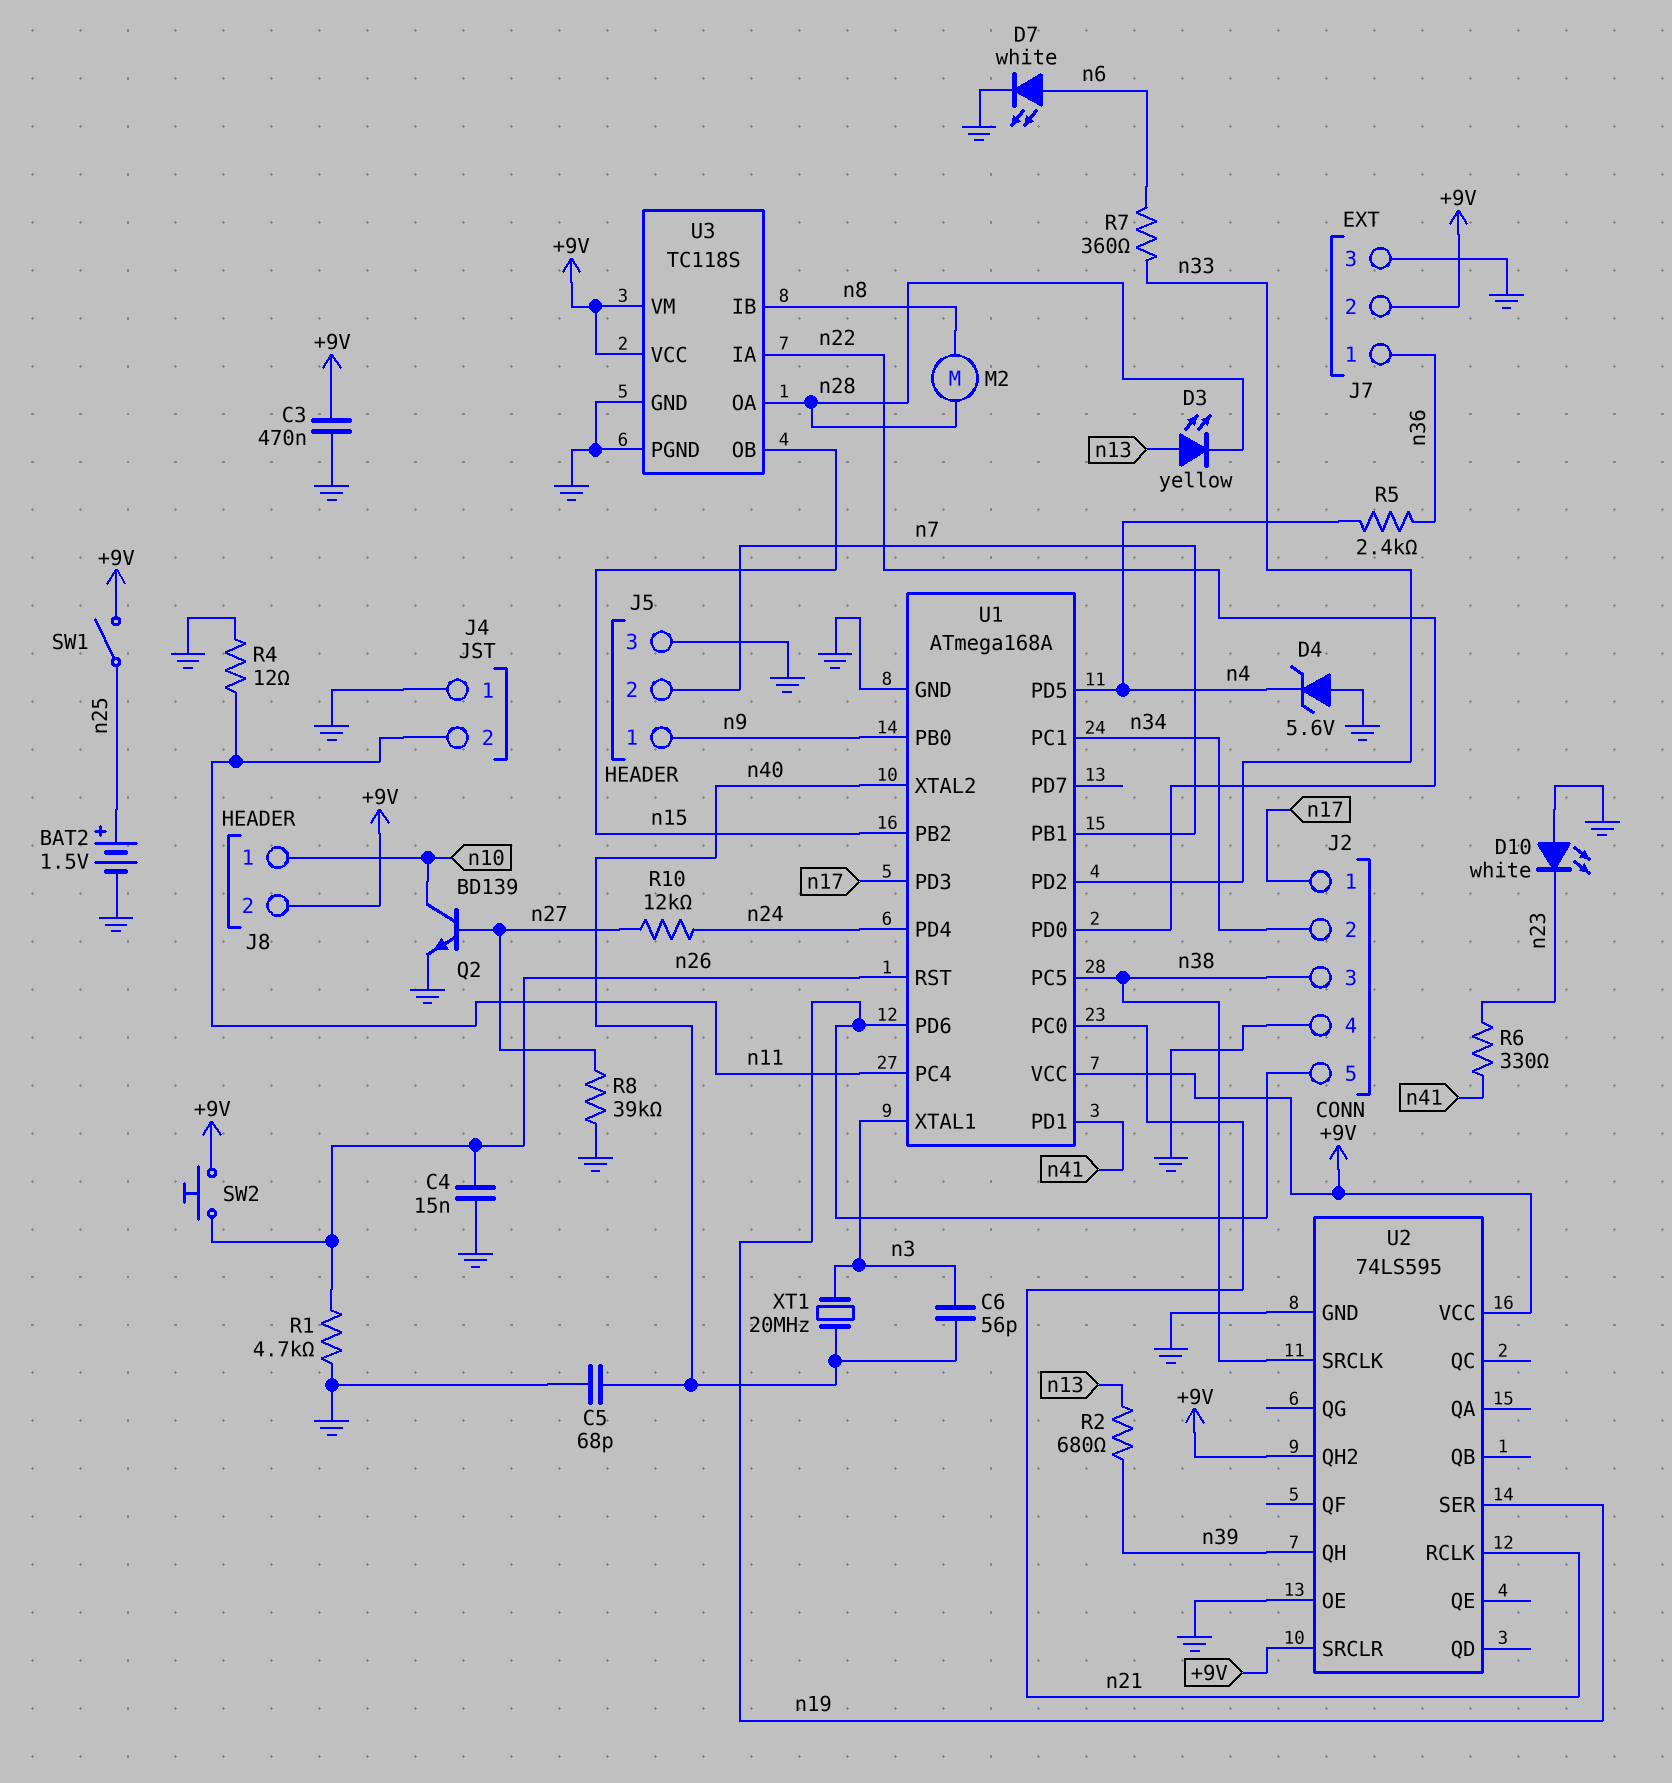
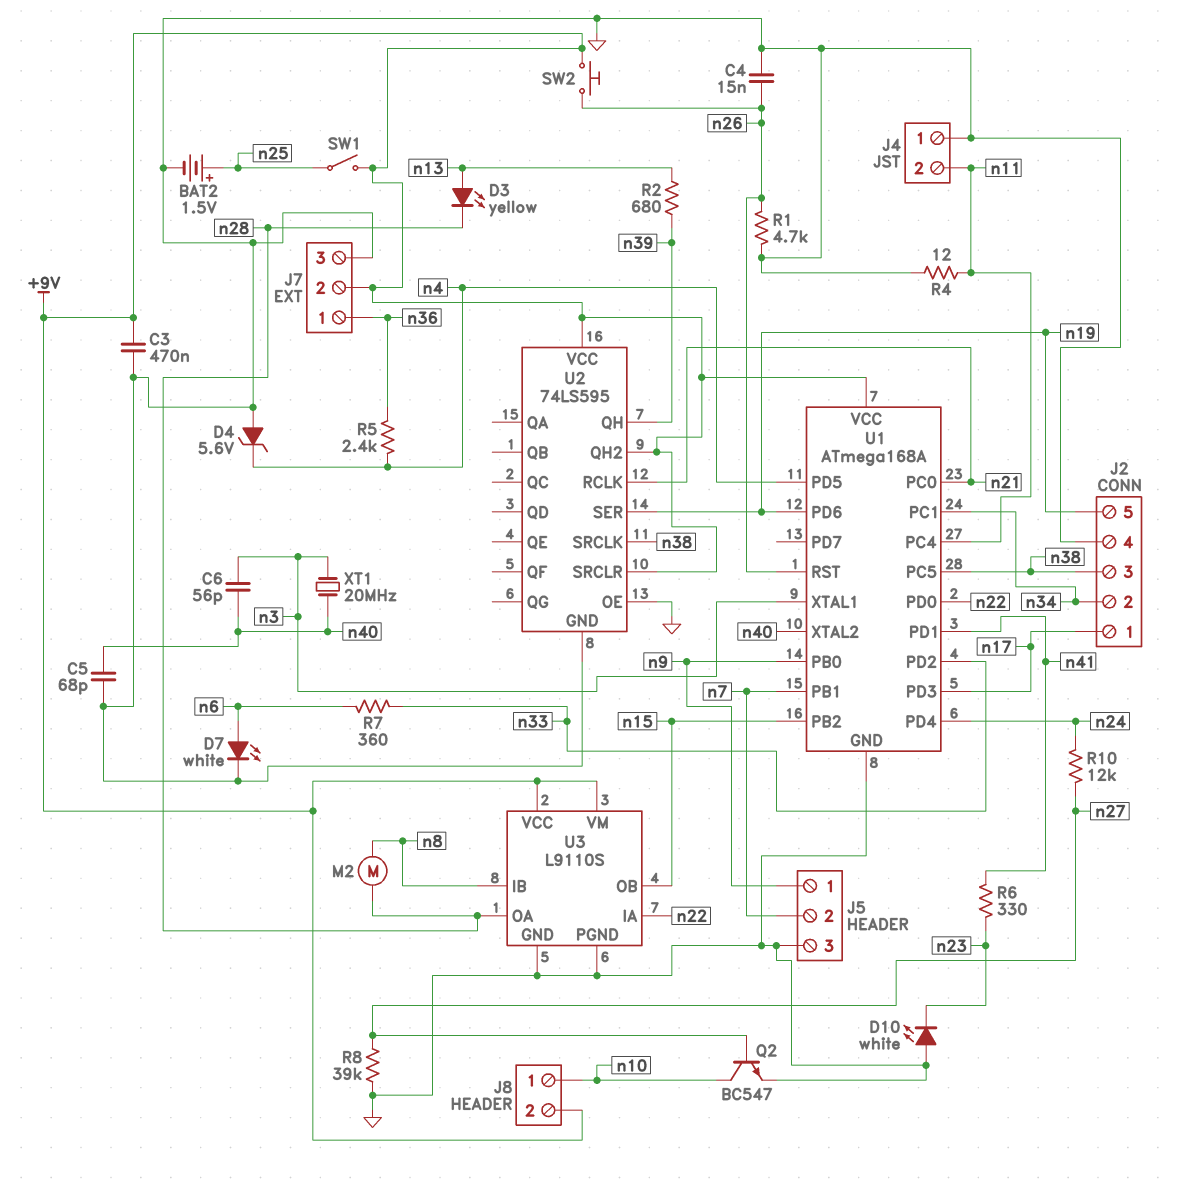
Q2: NPN BD139 (B n27, C n10, E GND) -> NPN BC547 (B n27, C n10, E GND)
U3: TC118S -> L9110S

